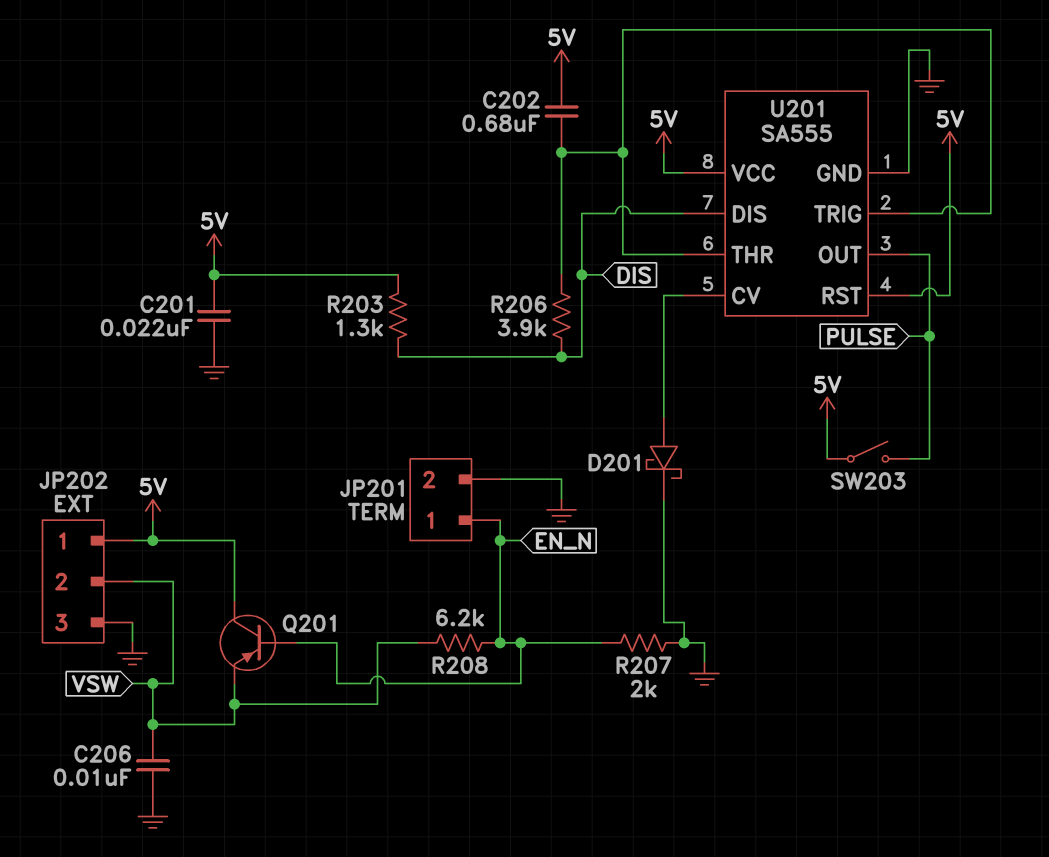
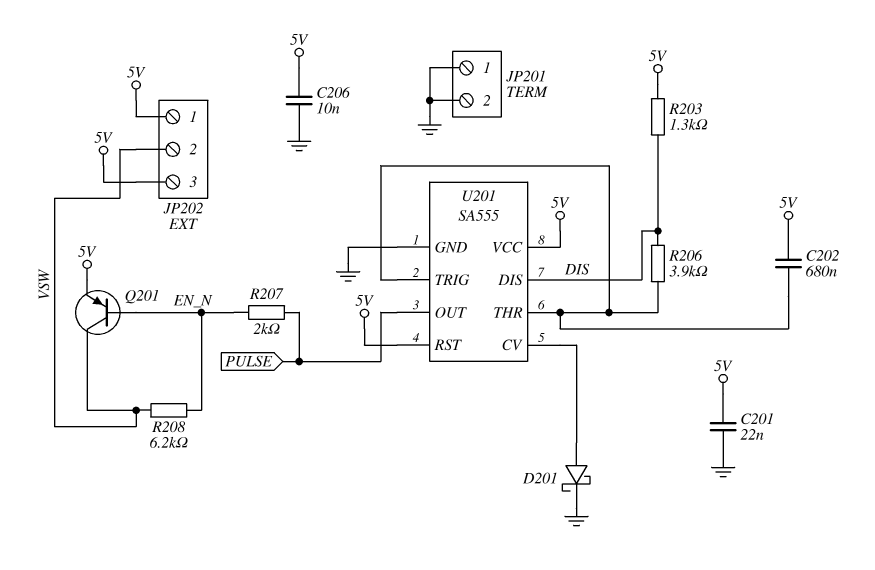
C206: 10nF (GND, VSW) -> 10nF (5V, GND)
JP201 pin 1: EN_N -> GND
JP202 pin 3: GND -> 5V
Q201: PNP (B EN_N, C 5V, E VSW) -> PNP (B EN_N, C VSW, E 5V)
R207: 2k (EN_N, GND) -> 2k (EN_N, PULSE)
SW203: switch (5V, PULSE) -> none

